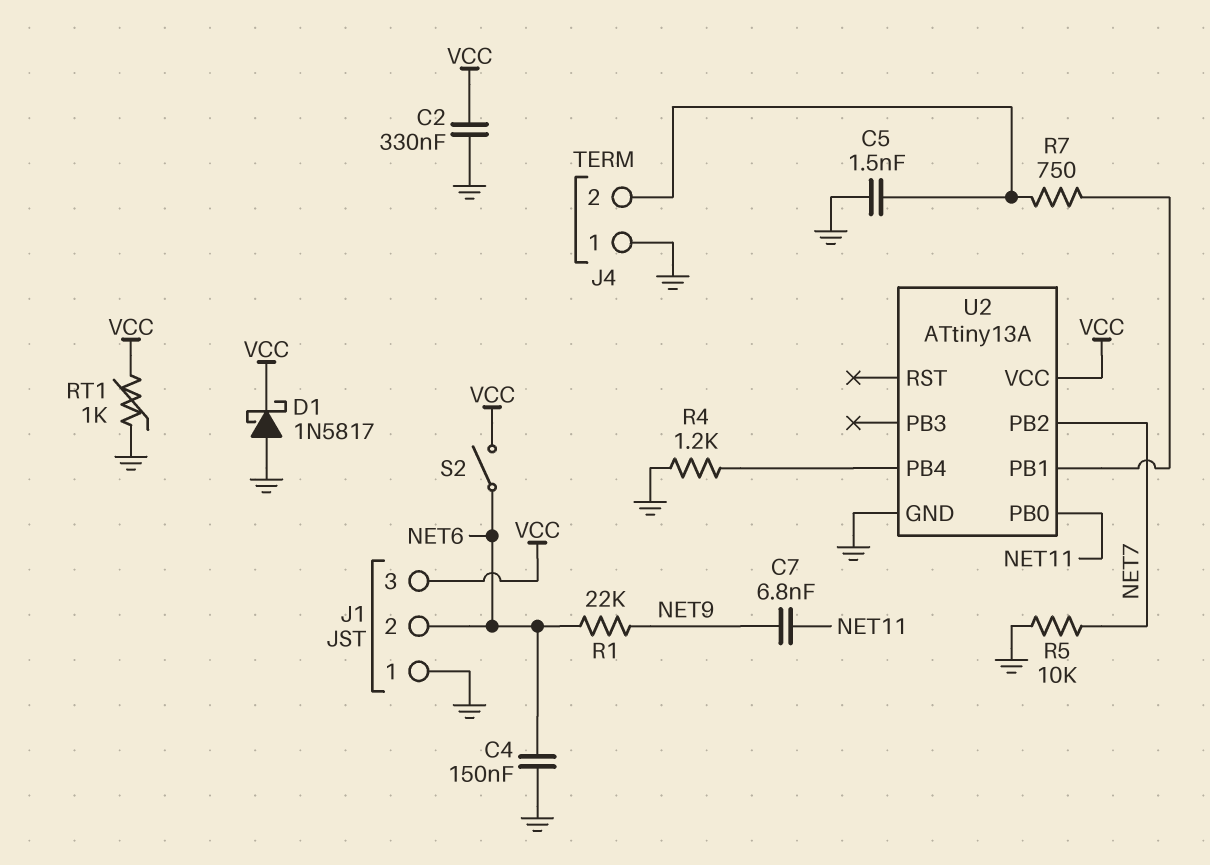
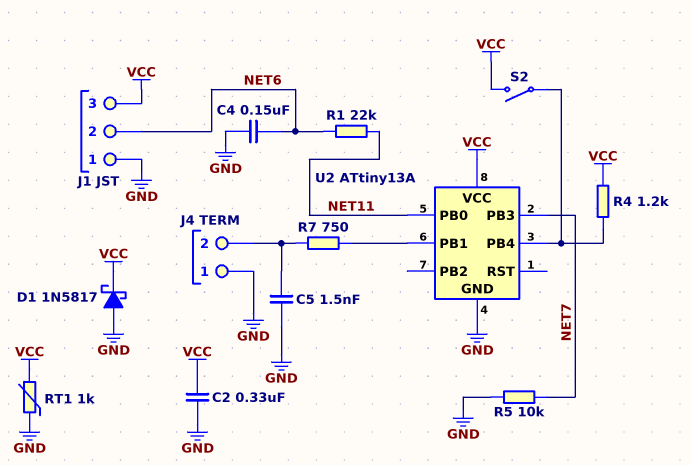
C7: 6.8nF (NET9, NET11) -> none
R1: 22k (NET6, NET9) -> 22k (NET6, NET11)
R4: 1.2k (GND, U2/PB4) -> 1.2k (U2/PB4, VCC)
S2: switch (NET6, VCC) -> switch (U2/PB4, VCC)
U2 pin PB2: NET7 -> none
U2 pin PB3: none -> NET7

